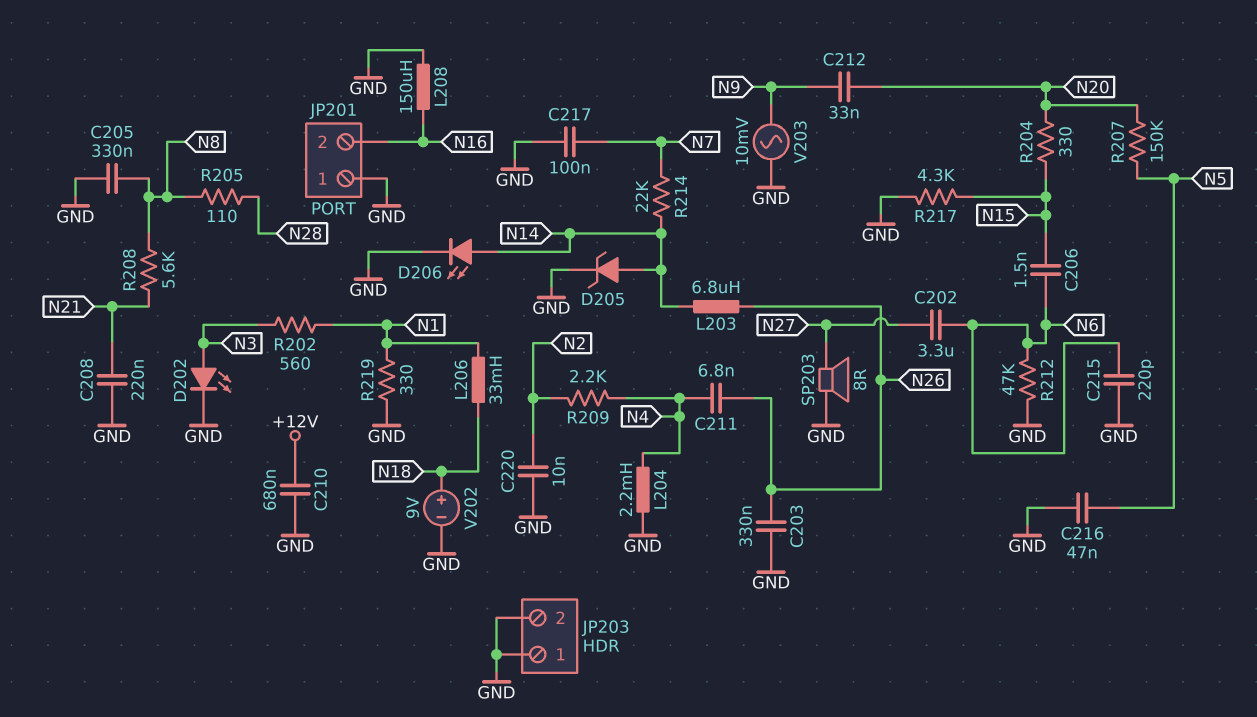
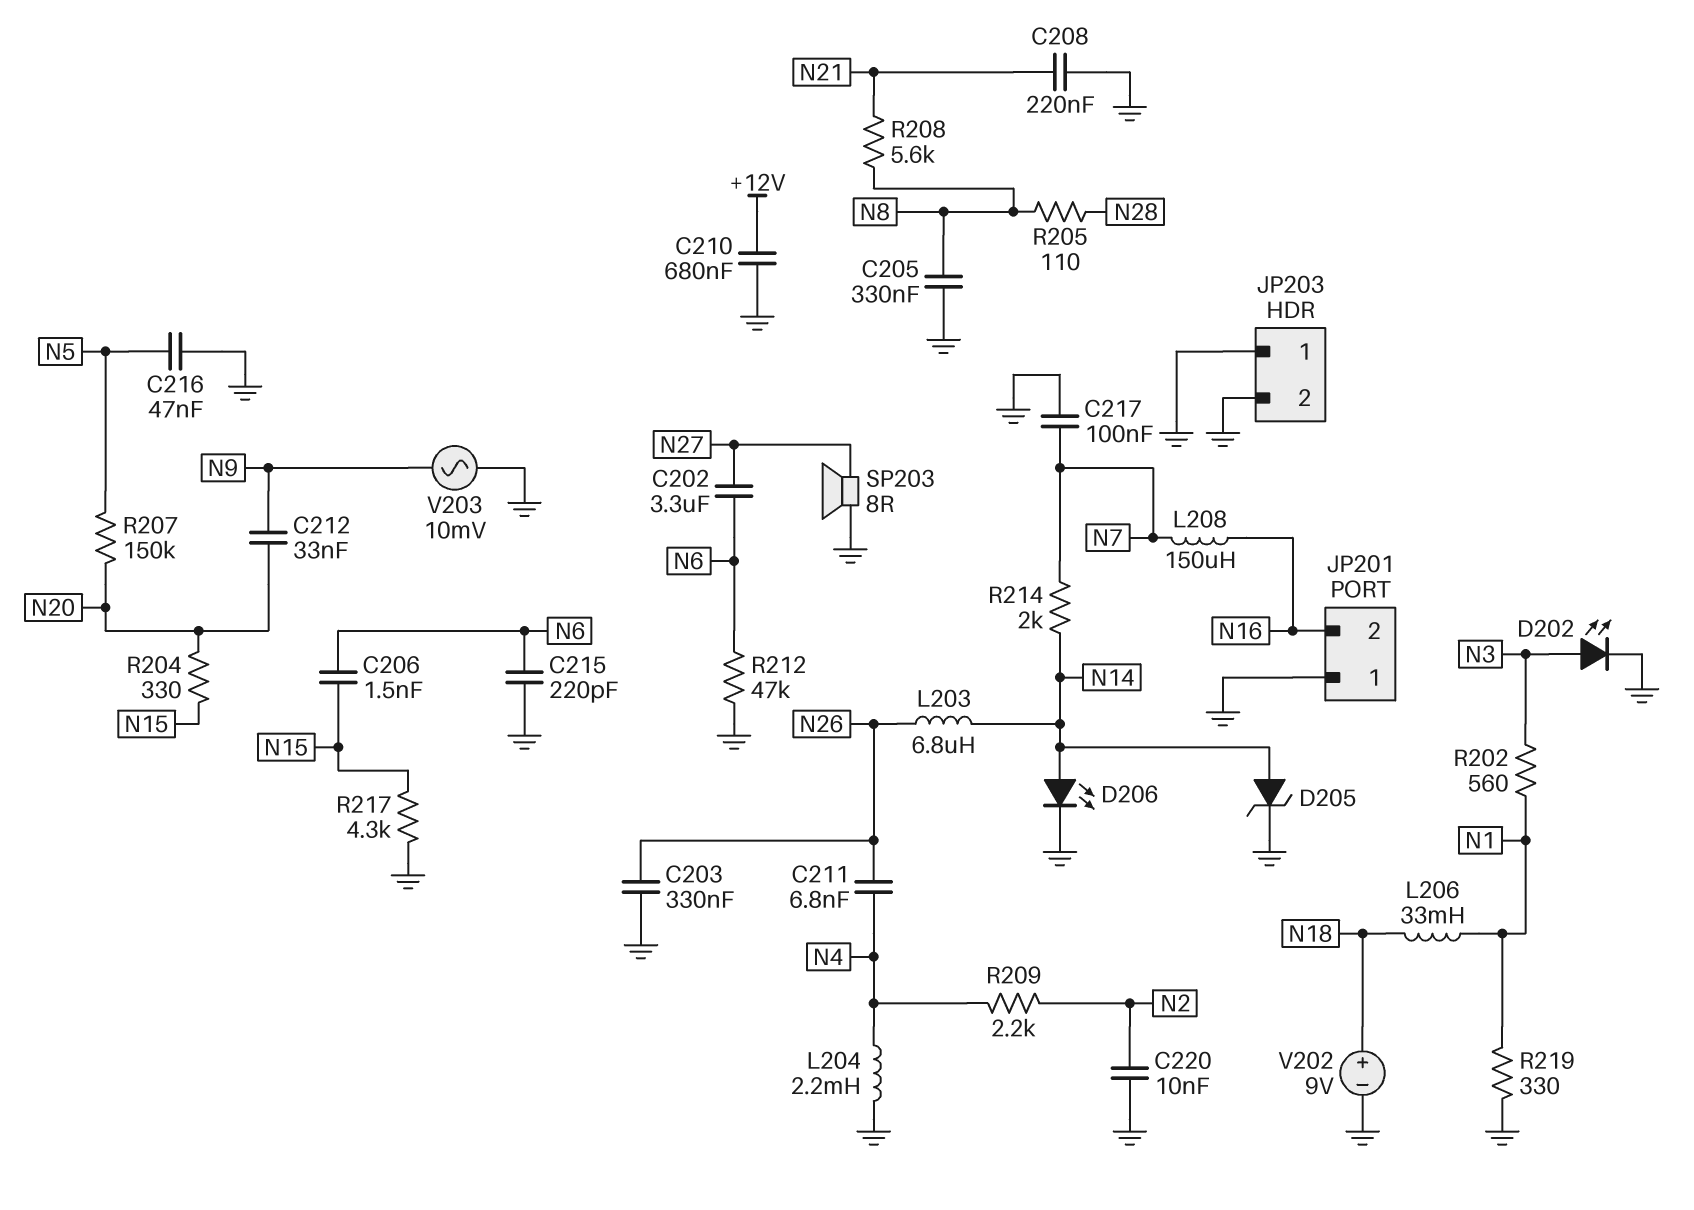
L208: 150uH (GND, N16) -> 150uH (N7, N16)
R214: 22k (N7, N14) -> 2k (N7, N14)

